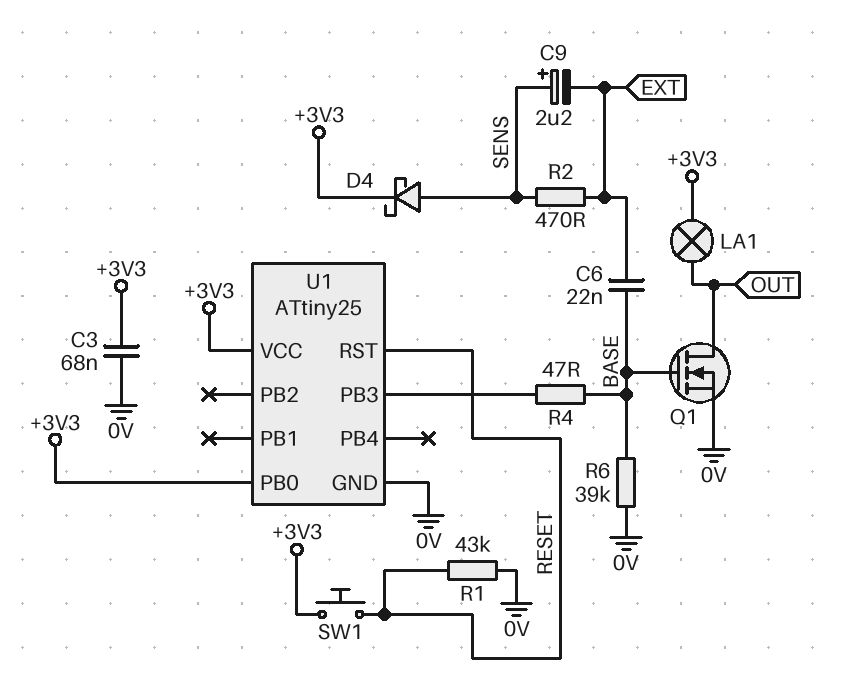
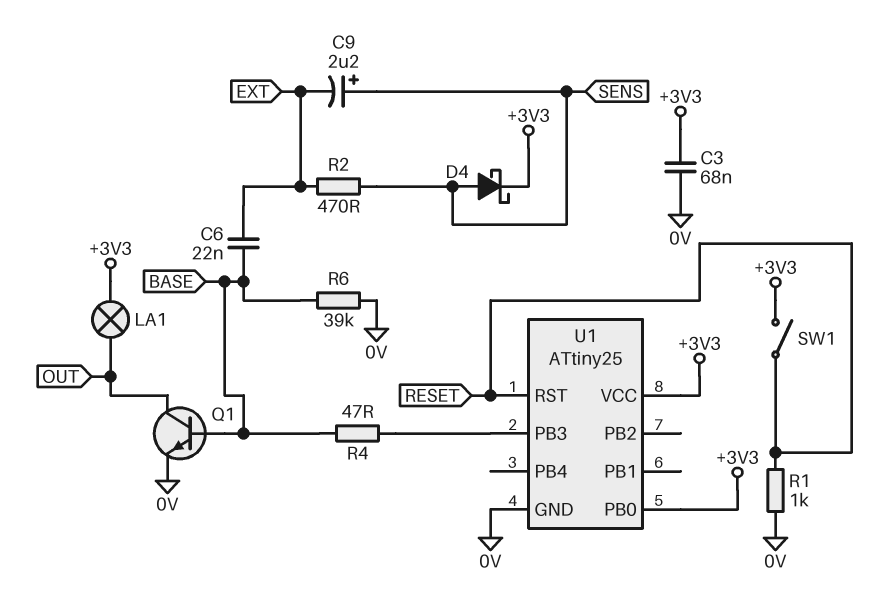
Q1: NMOS (G BASE, D OUT, S 0V) -> NPN (B BASE, C OUT, E 0V)
R1: 43k (0V, RESET) -> 1k (0V, RESET)
SW1: button (+3V3, RESET) -> switch (+3V3, RESET)

